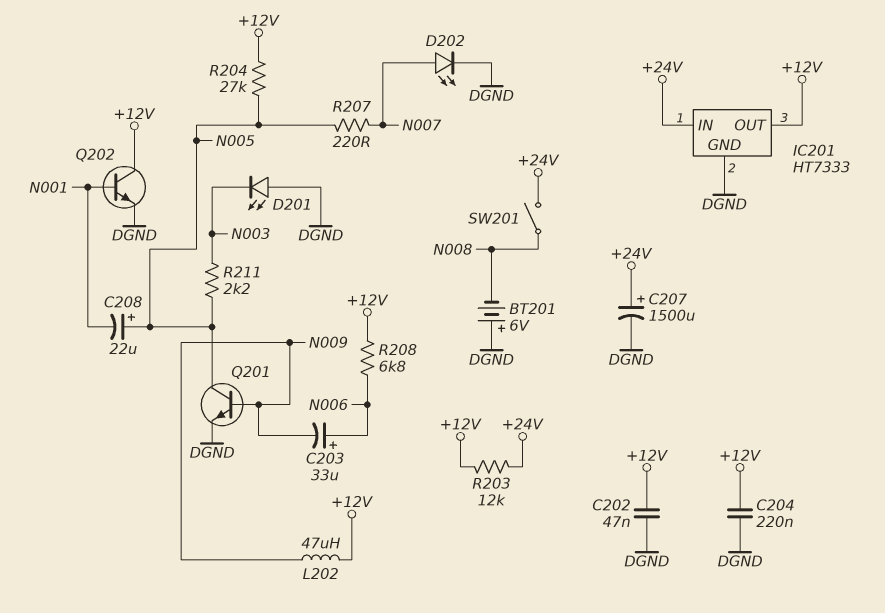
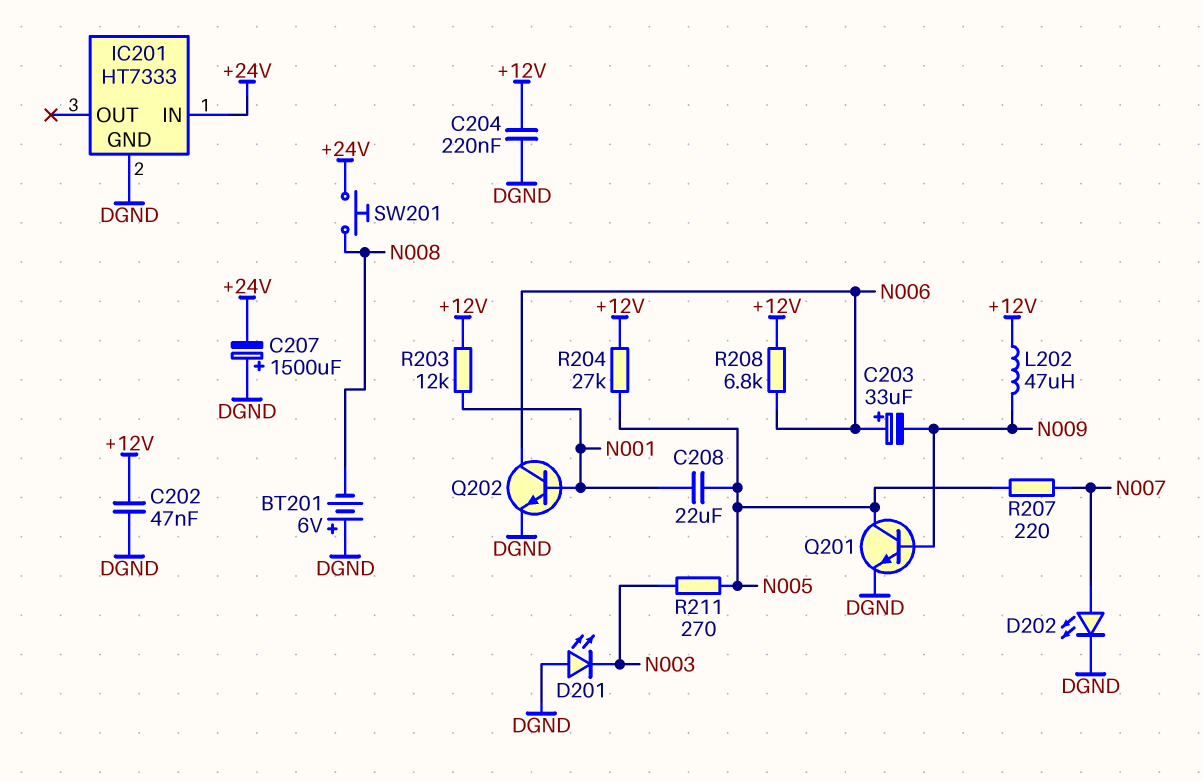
C207: 1500uF (plus +24V, minus DGND) -> 1500uF (plus DGND, minus +24V)
C208: 22uF (plus N005, minus N001) -> 22uF (N001, N005)
IC201 pin OUT: +12V -> none
Q202: NPN (B N001, C +12V, E DGND) -> NPN (B N001, C N006, E DGND)
R203: 12k (+12V, +24V) -> 12k (+12V, N001)
R211: 2.2k (N003, N005) -> 270 (N003, N005)
SW201: switch (+24V, N008) -> button (+24V, N008)

